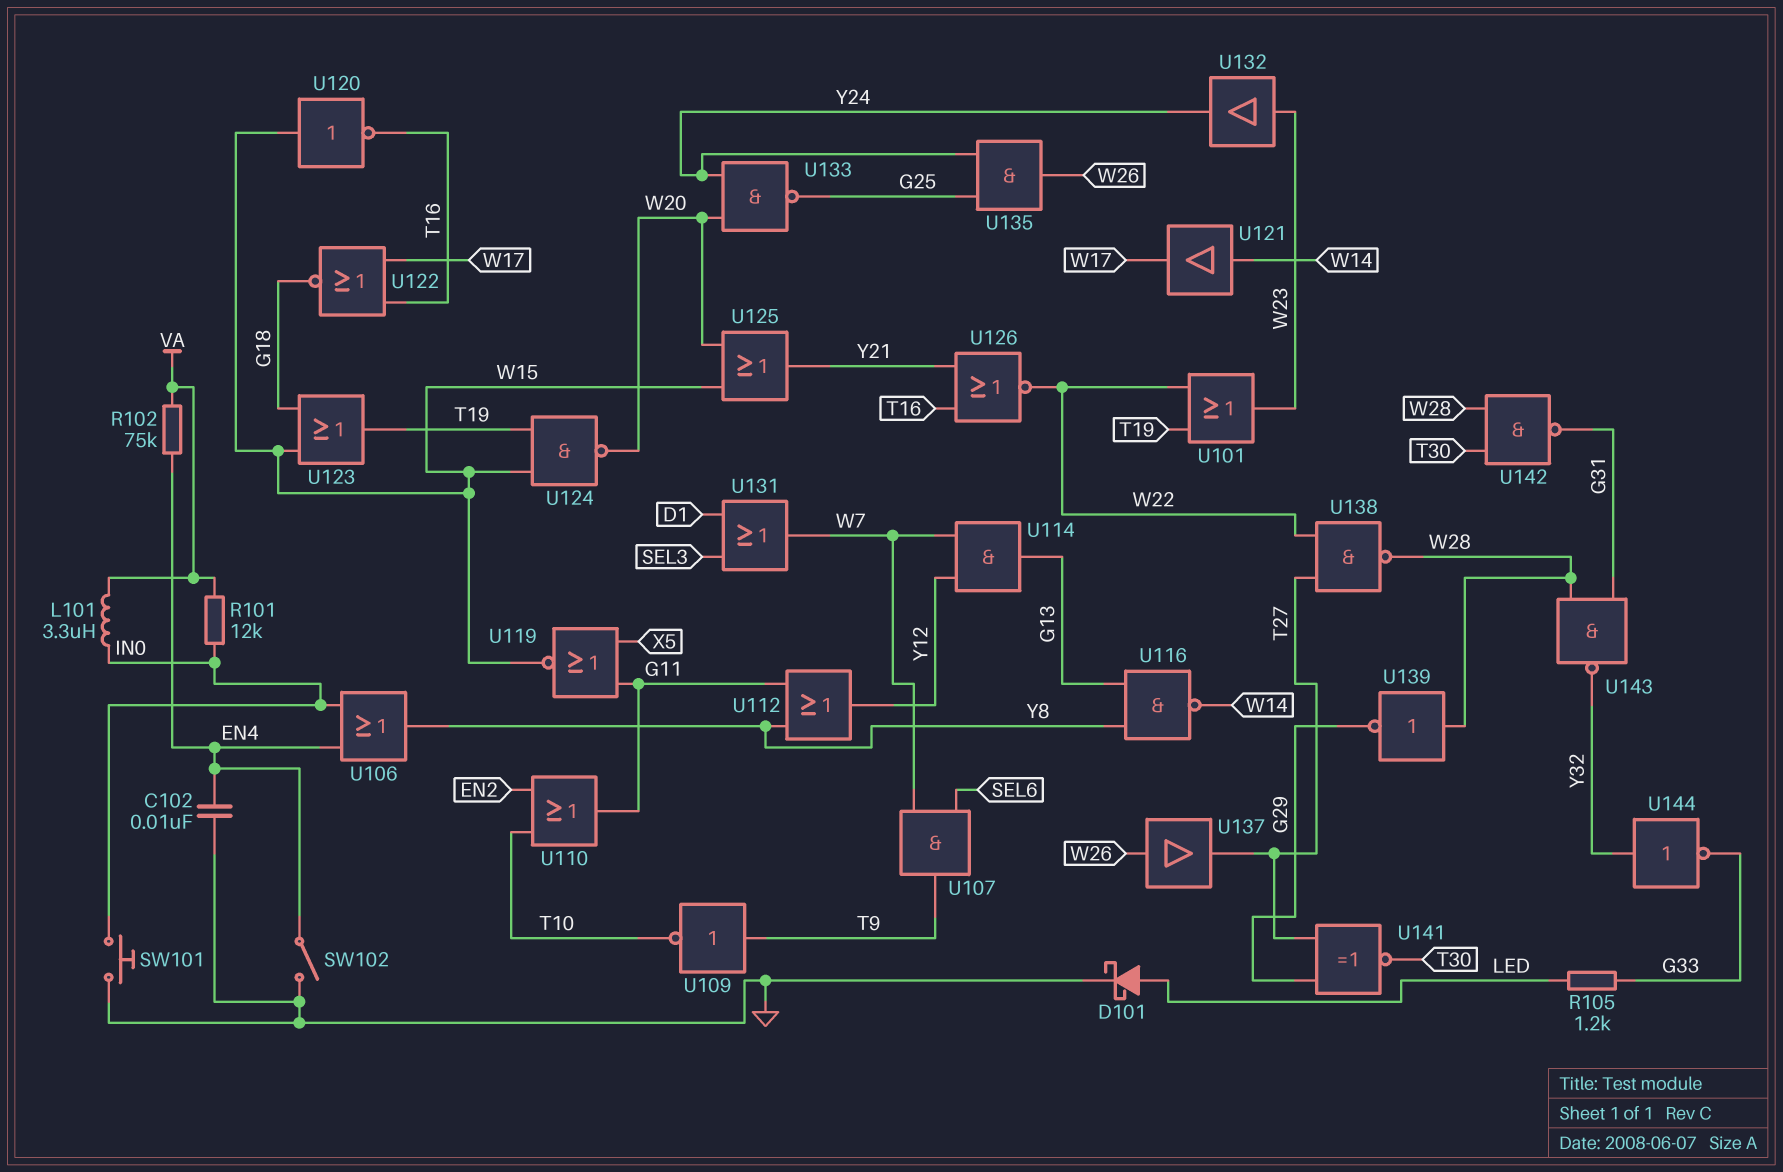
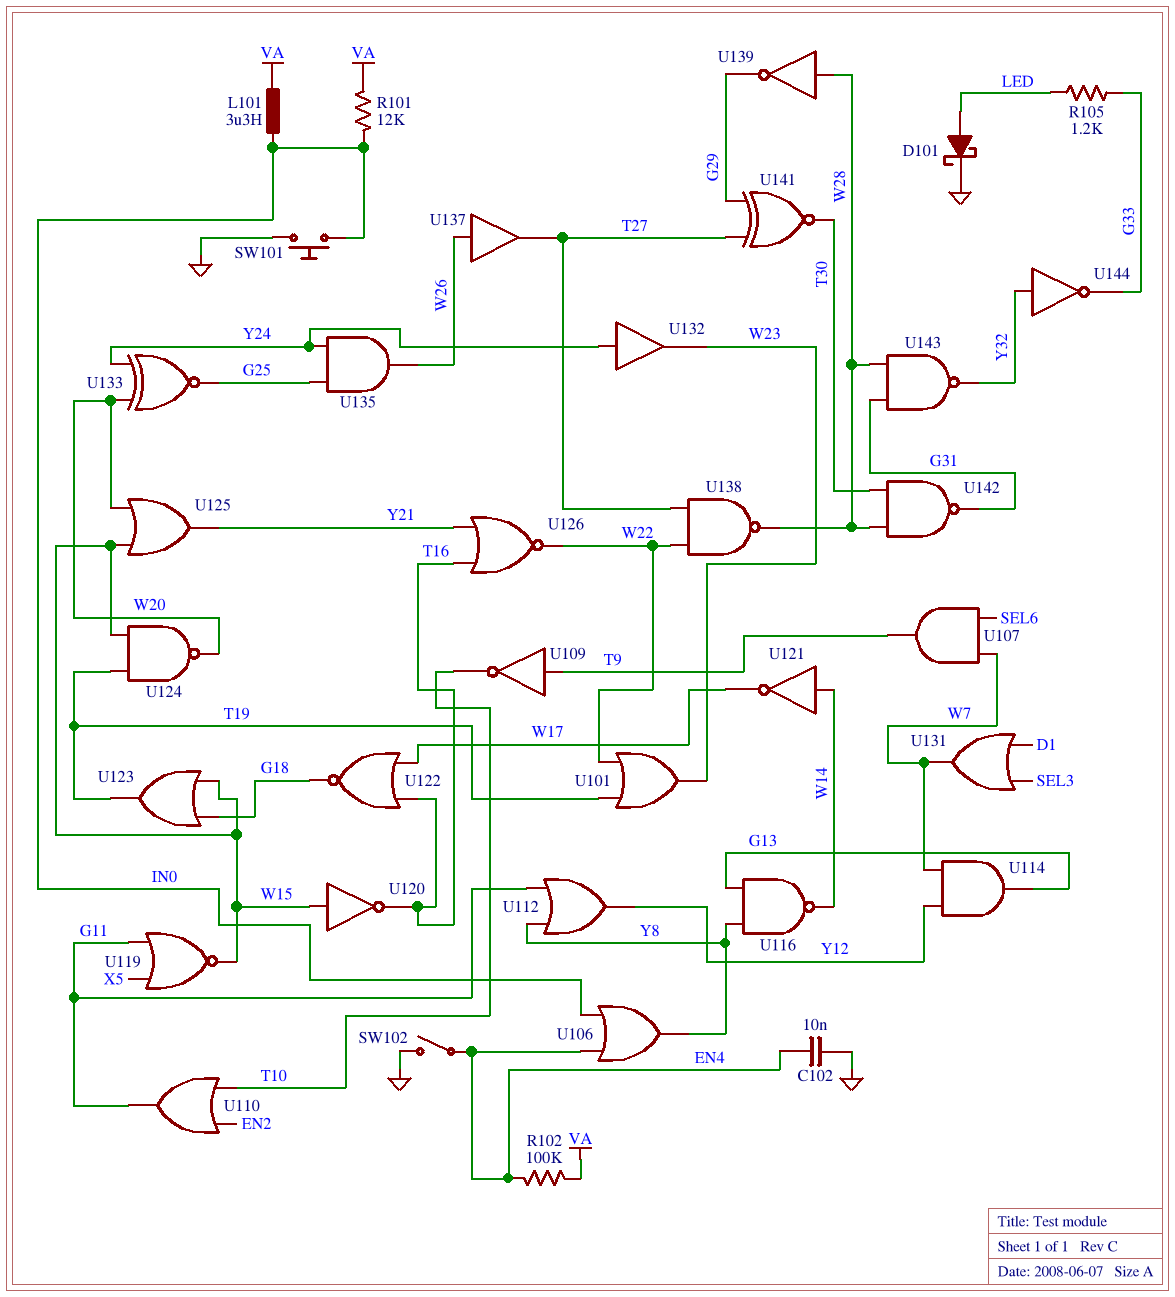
R102: 75k (EN4, VA) -> 100k (EN4, VA)
U121: buffer (in W14, out W17) -> NOT (in W14, out W17)
U132: buffer (in W23, out Y24) -> buffer (in Y24, out W23)
U133: NAND (in W20, in Y24, out G25) -> XNOR (in W20, in Y24, out G25)

